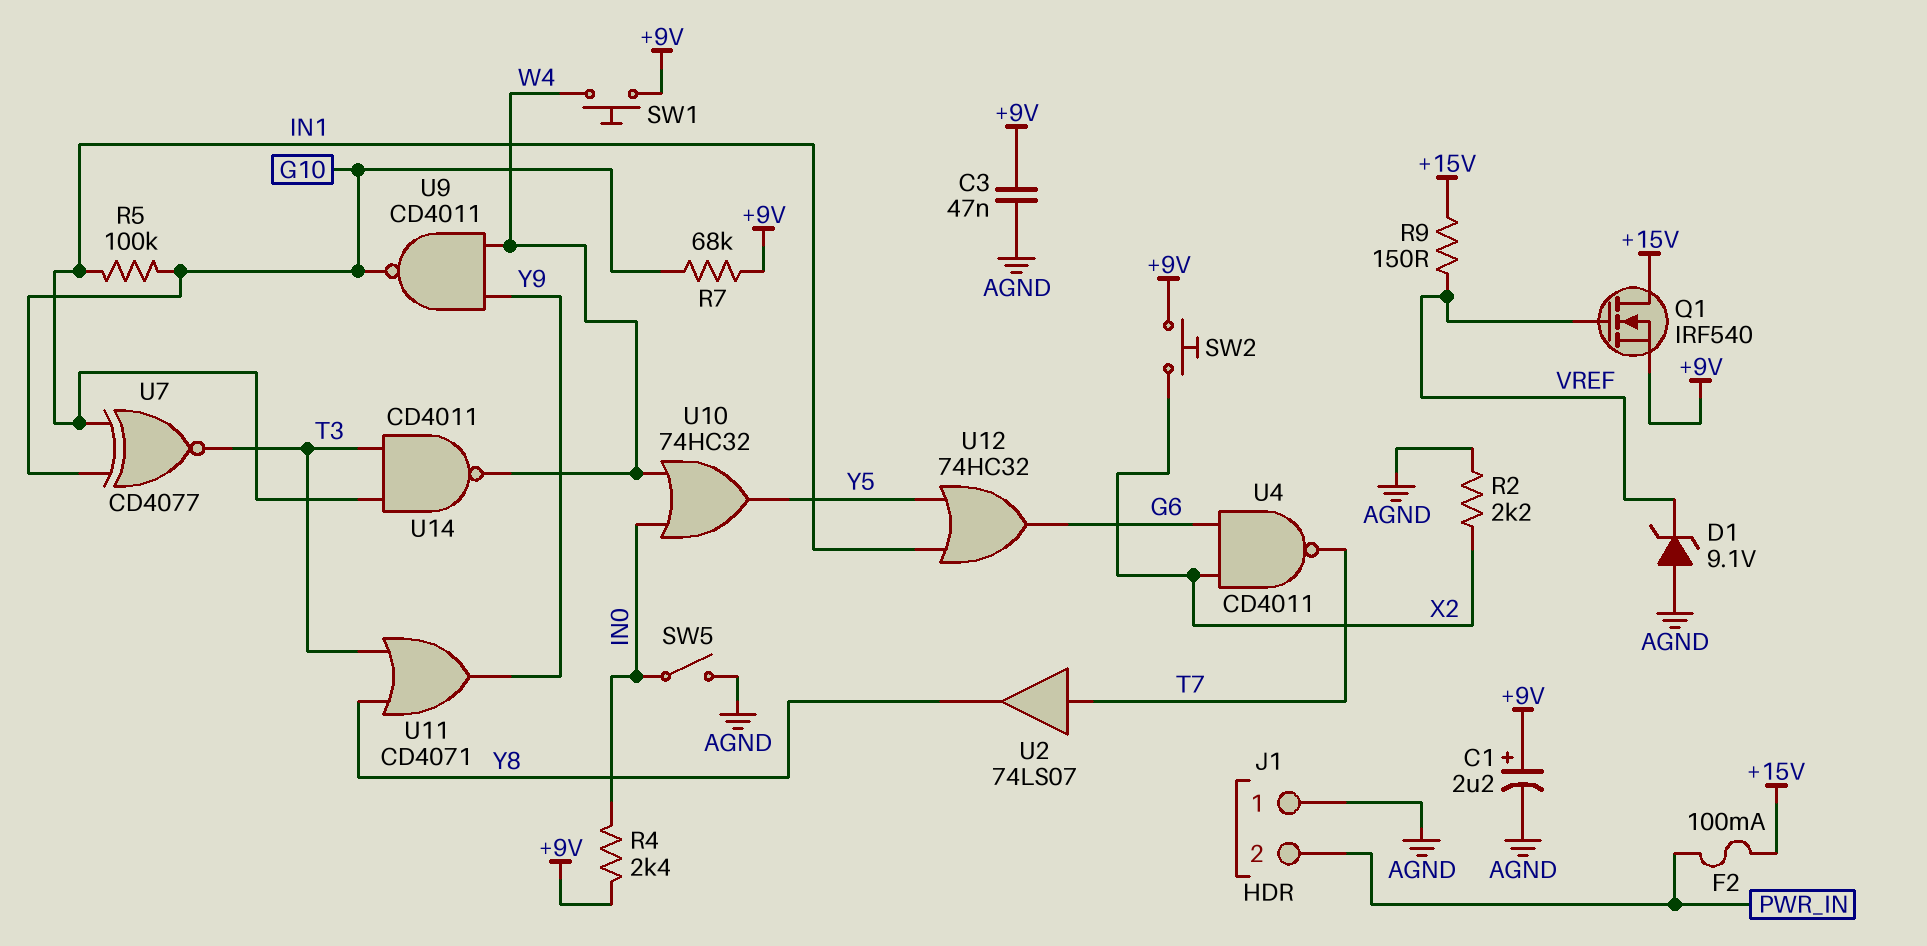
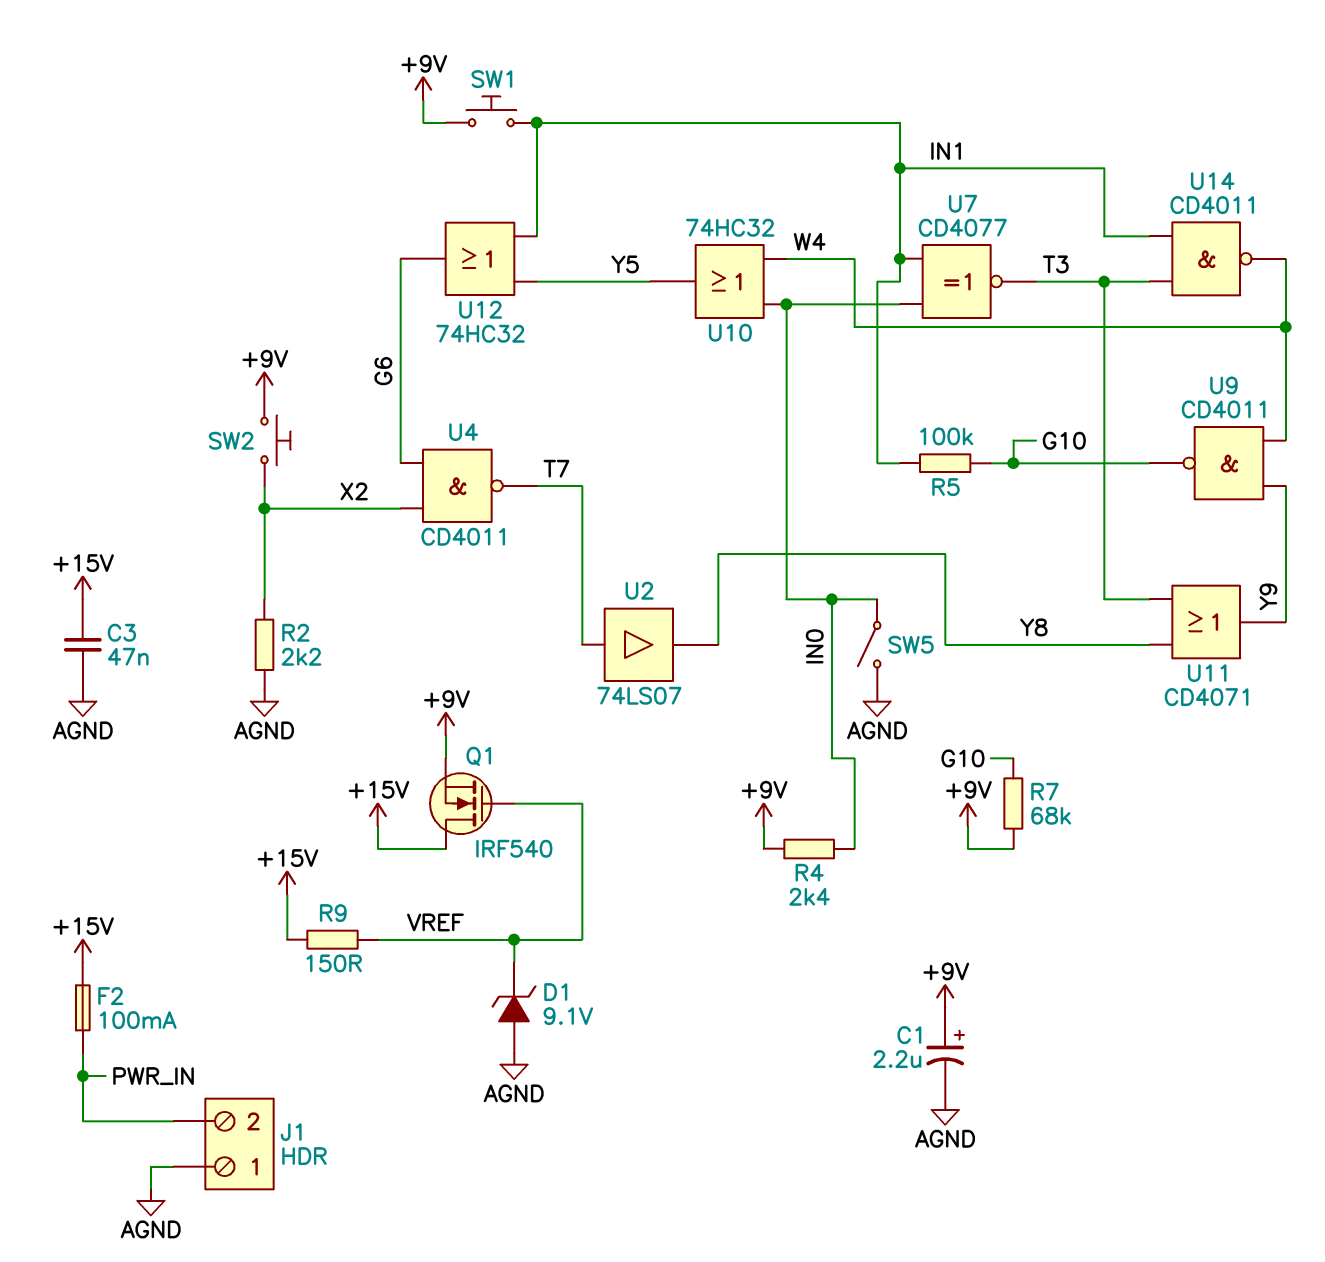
C3: 47nF (+9V, AGND) -> 47nF (+15V, AGND)
SW1: button (+9V, W4) -> button (+9V, IN1)
U7: XNOR CD4077 (in G10, in IN1, out T3) -> XNOR CD4077 (in IN0, in IN1, out T3)

